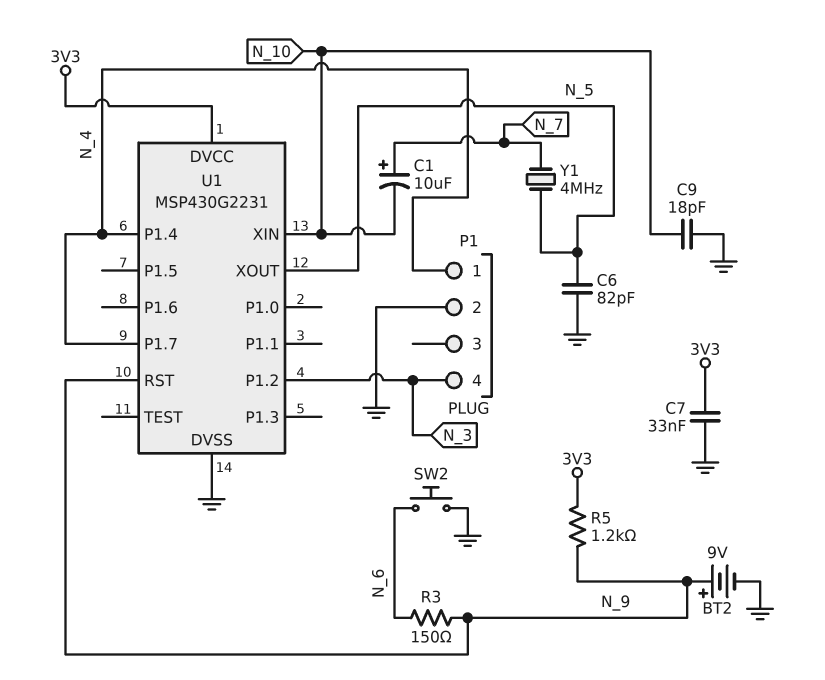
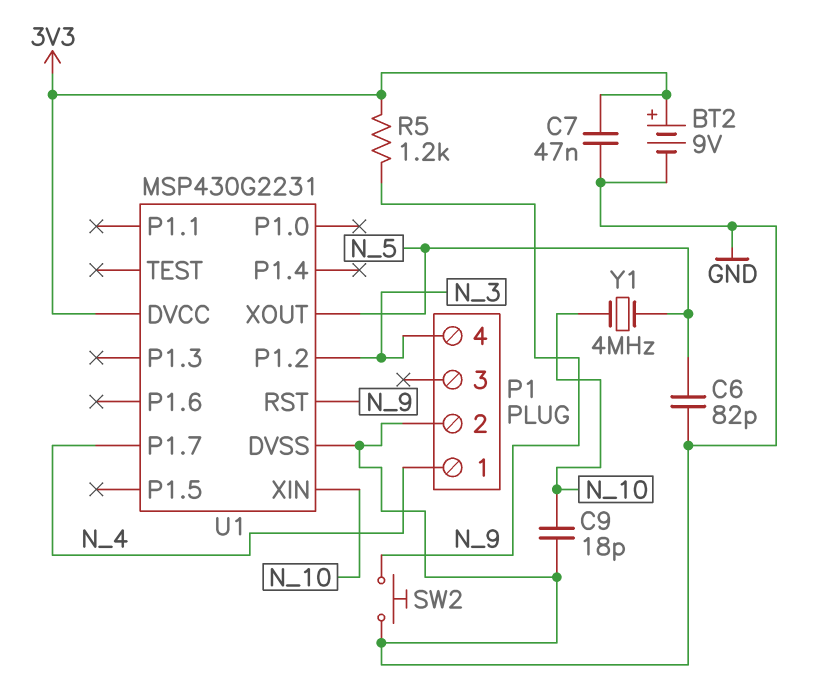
BT2: 9V (plus N_9, minus GND) -> 9V (plus 3V3, minus GND)
C1: 10uF (plus N_7, minus N_10) -> none
C7: 33nF (3V3, GND) -> 47nF (3V3, GND)
R3: 150 (N_6, N_9) -> none
SW2: button (GND, N_6) -> button (GND, N_9)
U1 pin P1.4: N_4 -> none
Y1: 4MHz (N_5, N_7) -> 4MHz (N_5, N_10)

